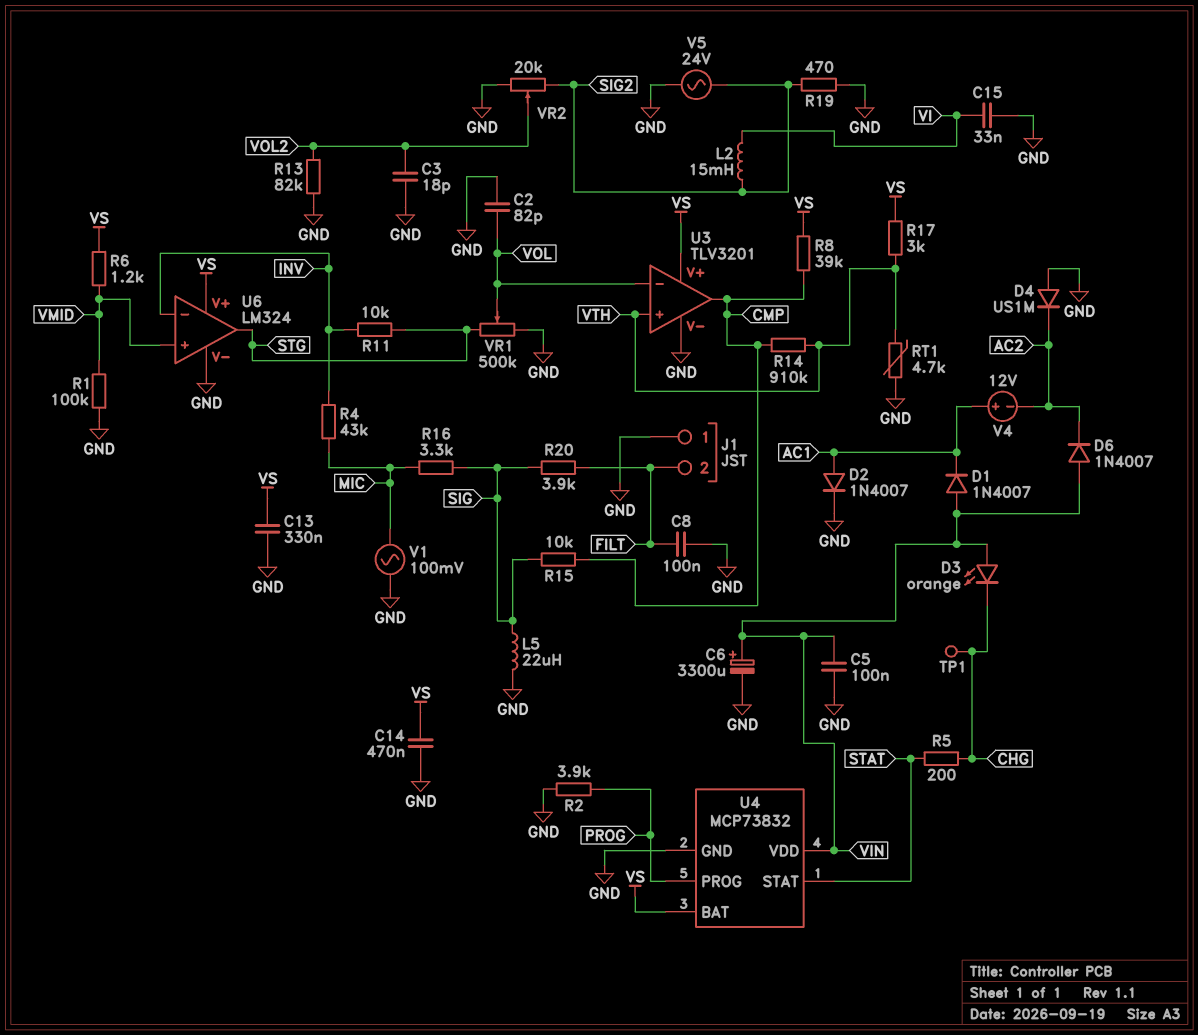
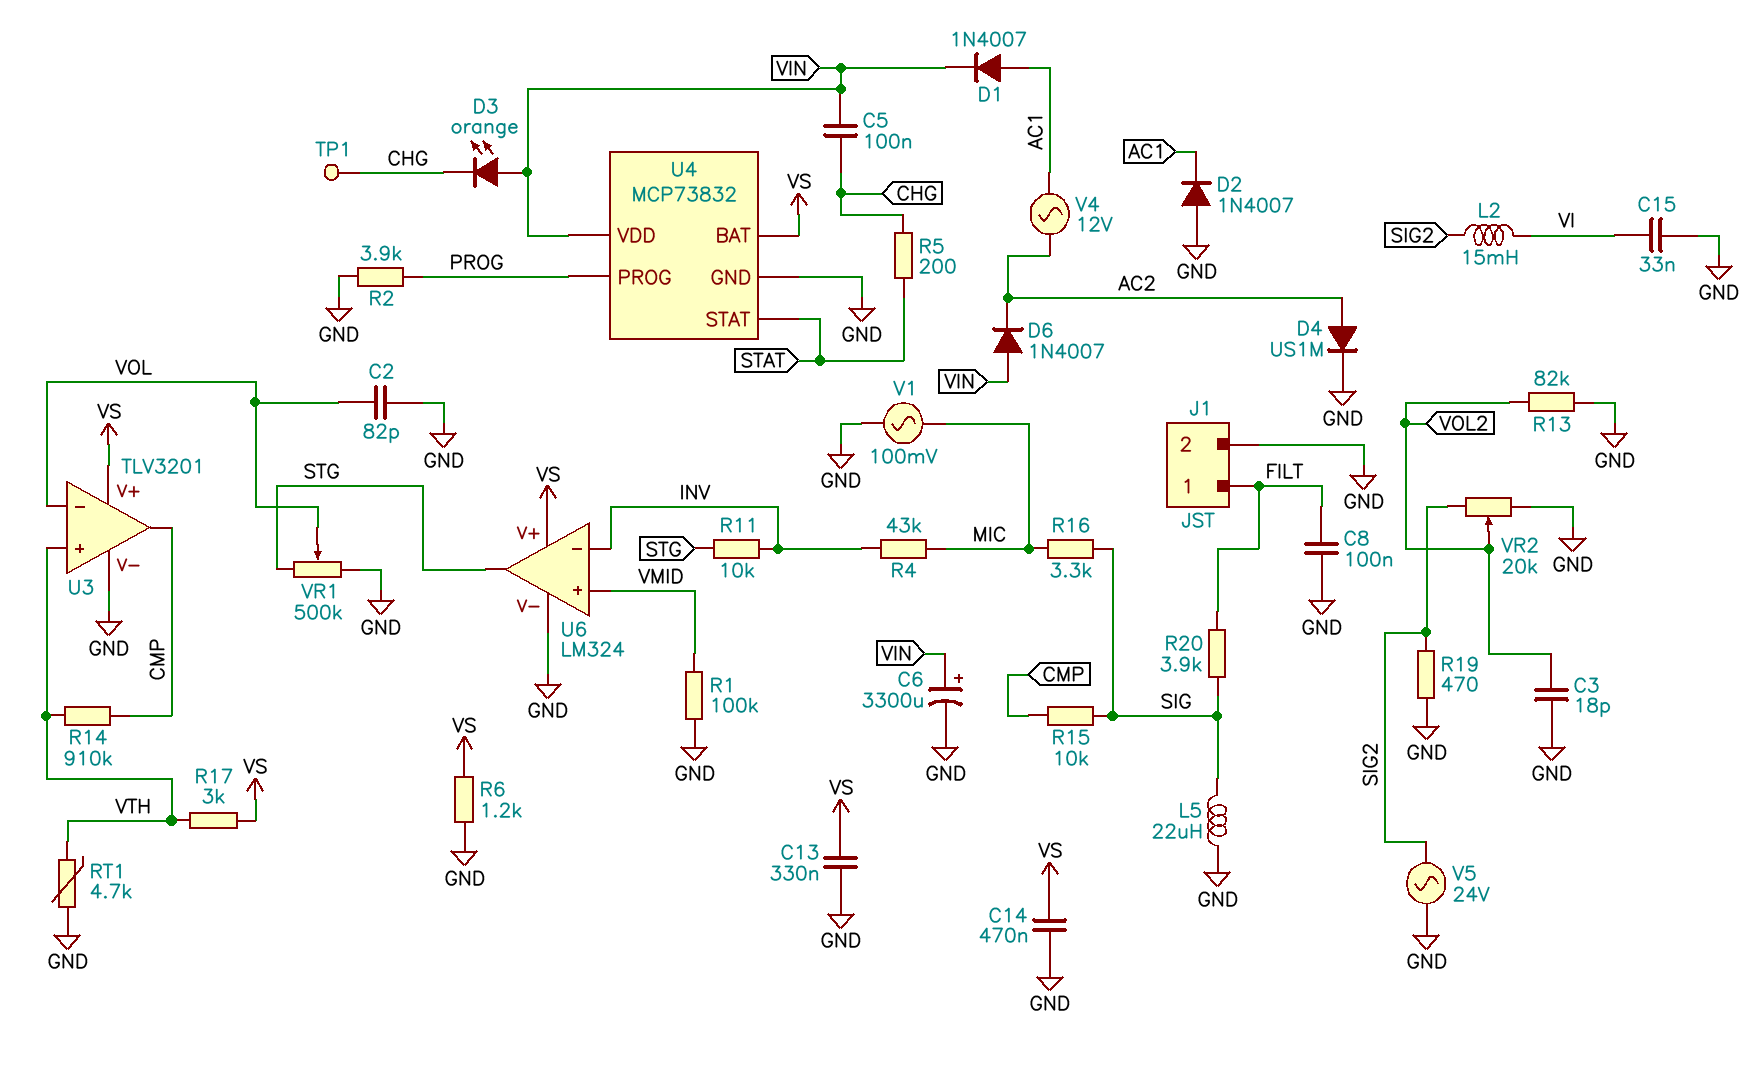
C5: 100nF (GND, VIN) -> 100nF (CHG, VIN)
D1: diode 1N4007 (A VIN, K AC1) -> diode 1N4007 (A AC1, K VIN)
D2: diode 1N4007 (A AC1, K GND) -> diode 1N4007 (A GND, K AC1)
D4: diode US1M (A GND, K AC2) -> diode US1M (A AC2, K GND)
J1 pin 1: GND -> FILT
J1 pin 2: FILT -> GND
R6: 1.2k (VMID, VS) -> 1.2k (GND, VS)
R8: 39k (CMP, VS) -> none
V4: 12V (plus AC1, minus AC2) -> AC 12V (AC1, AC2)

